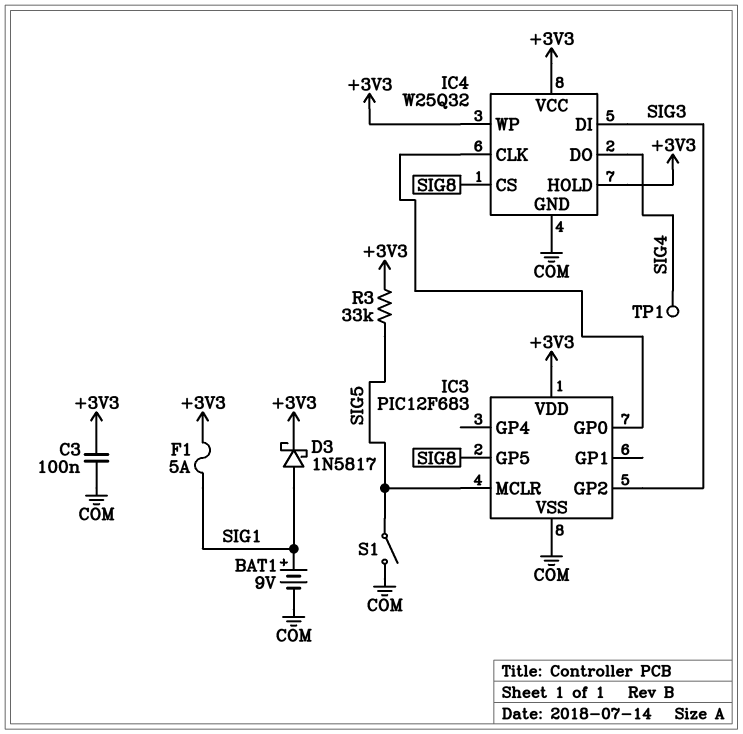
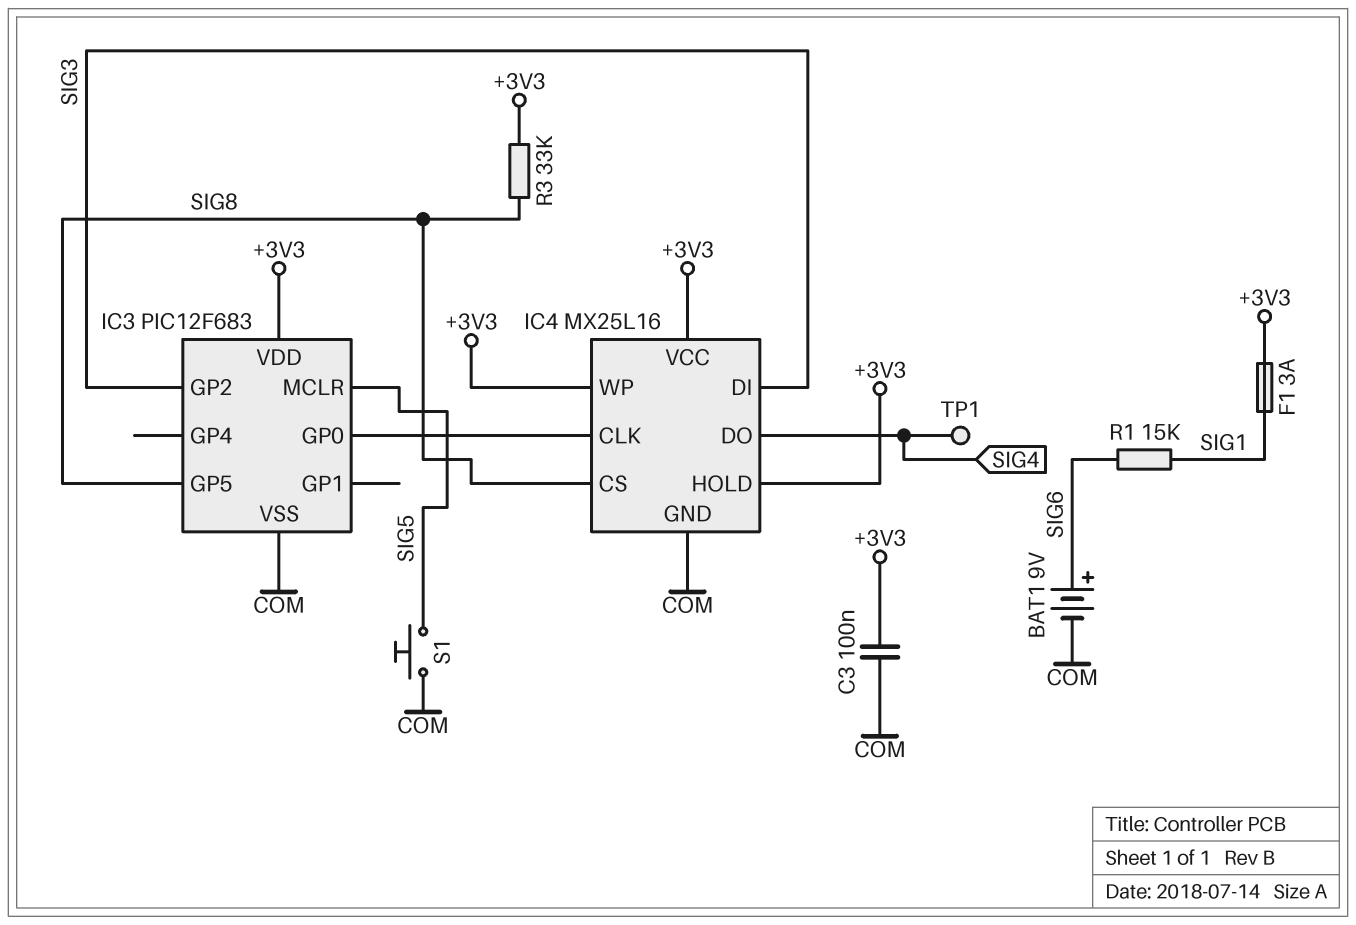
BAT1: 9V (plus SIG1, minus COM) -> 9V (plus SIG6, minus COM)
D3: schottky 1N5817 (A SIG1, K +3V3) -> none
F1: 5A (+3V3, SIG1) -> 3A (+3V3, SIG1)
IC4: W25Q32 -> MX25L16
R1: none -> 15k (SIG1, SIG6)
R3: 33k (+3V3, SIG5) -> 33k (+3V3, SIG8)
S1: switch (COM, SIG5) -> button (COM, SIG5)

